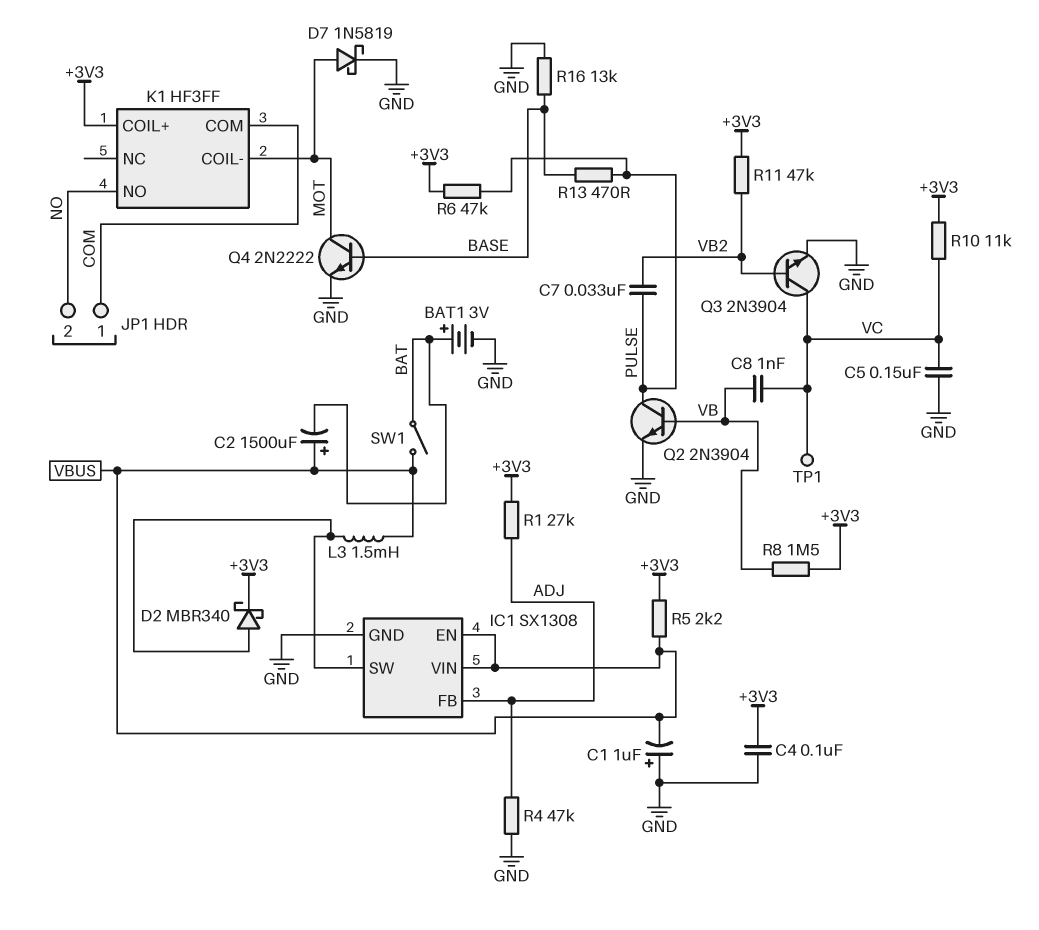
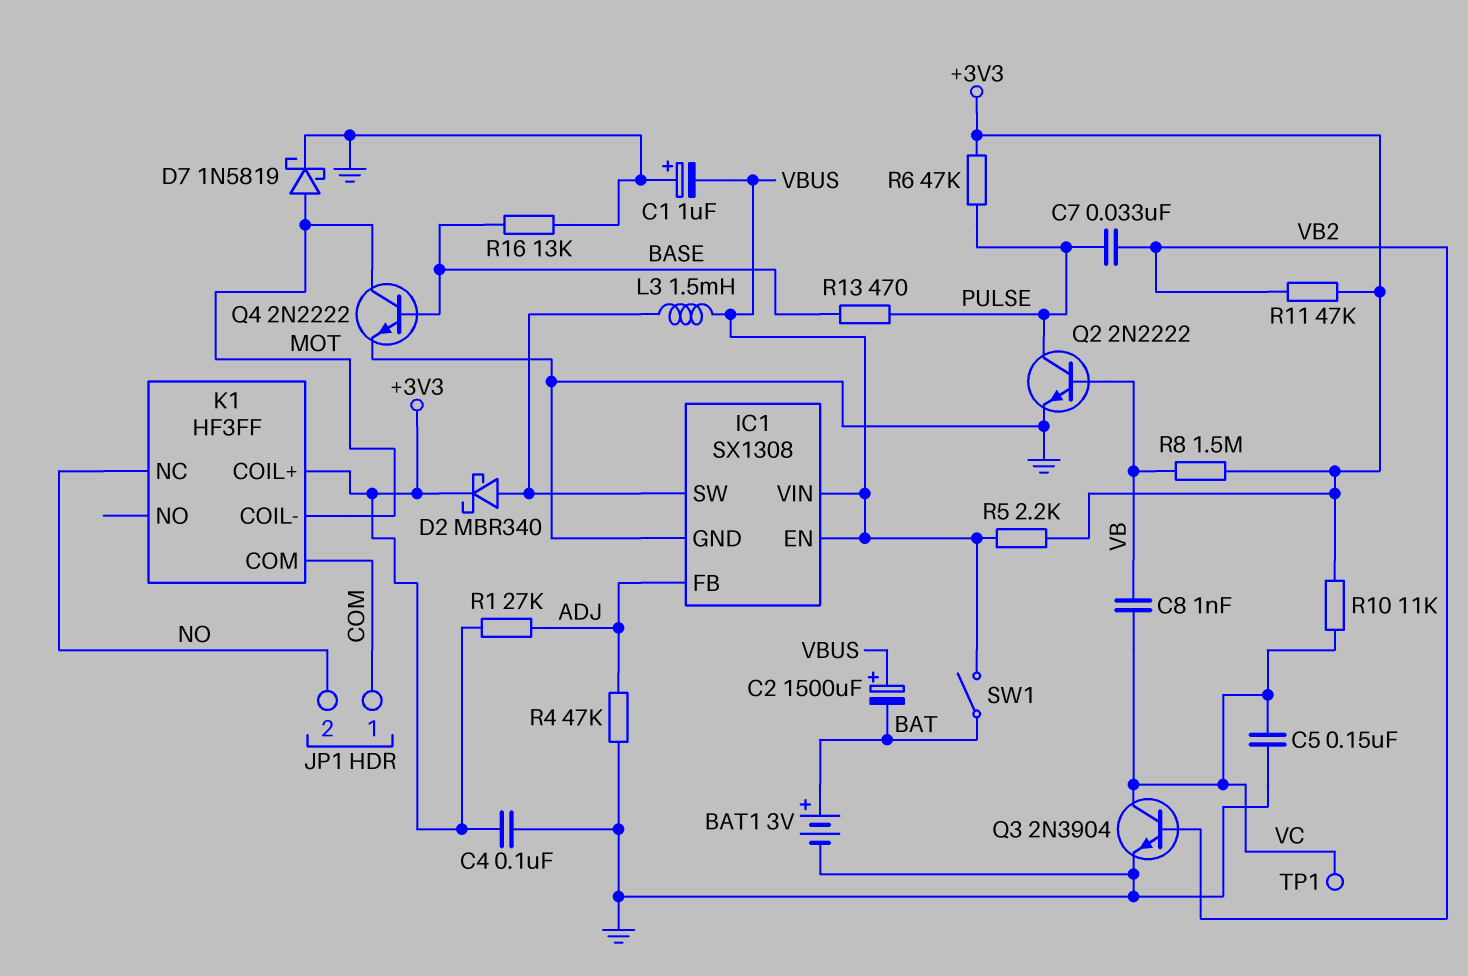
K1 pin NC: none -> NO
K1 pin NO: NO -> none
Q2: NPN 2N3904 (B VB, C PULSE, E GND) -> NPN 2N2222 (B VB, C PULSE, E GND)

